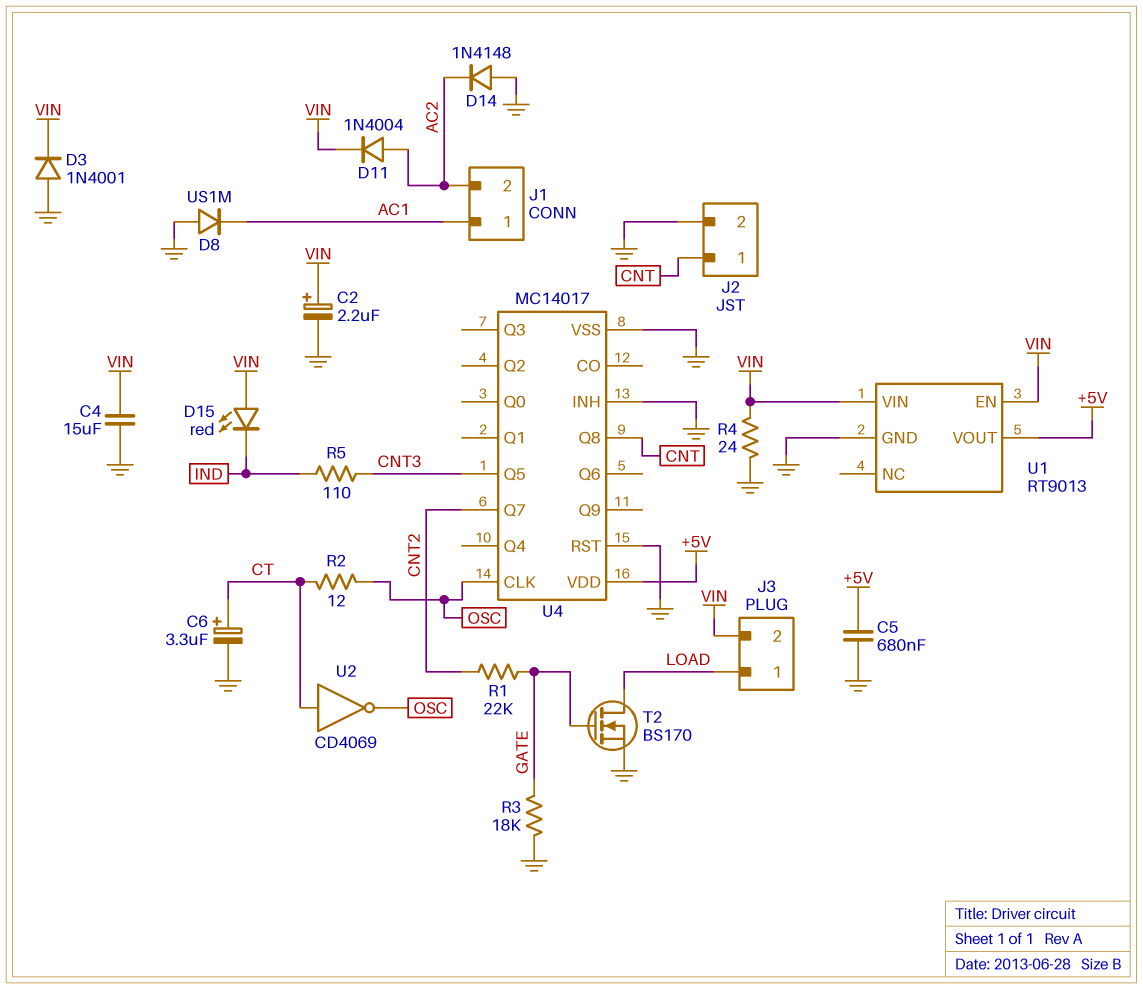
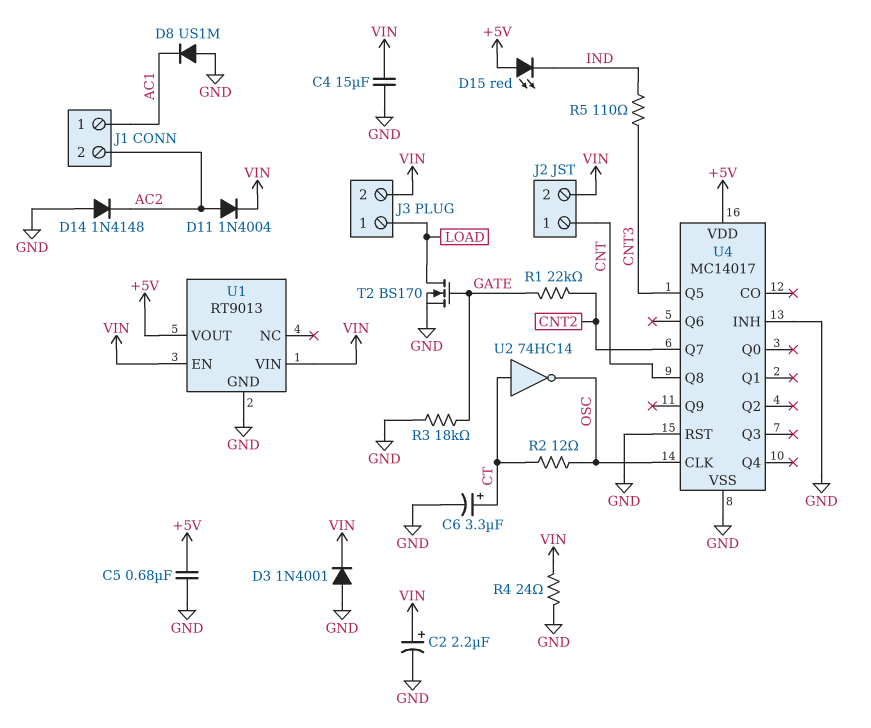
D15: LED red (A VIN, K IND) -> LED red (A +5V, K IND)
J2 pin 2: GND -> VIN
U2: NOT CD4069 (in CT, out OSC) -> NOT 74HC14 (in CT, out OSC)

